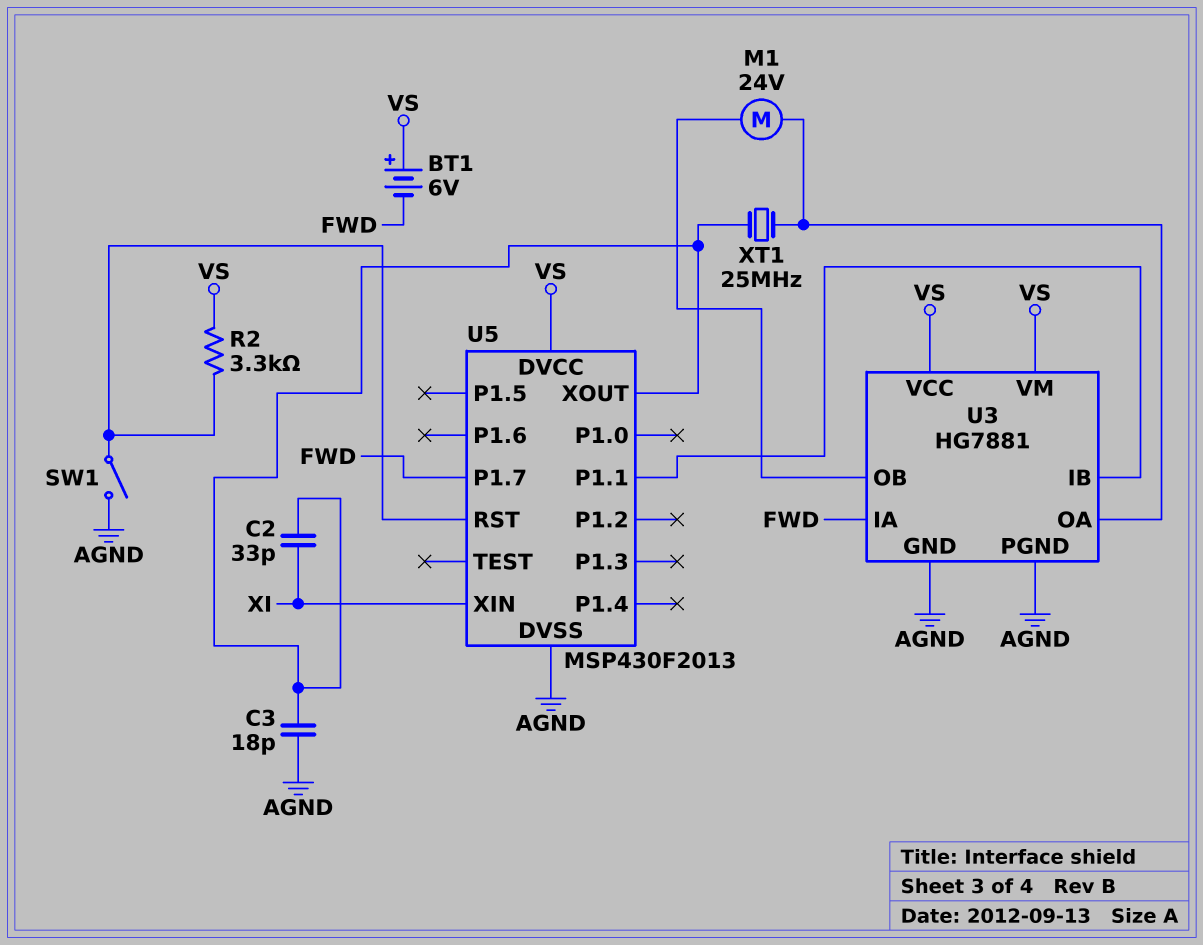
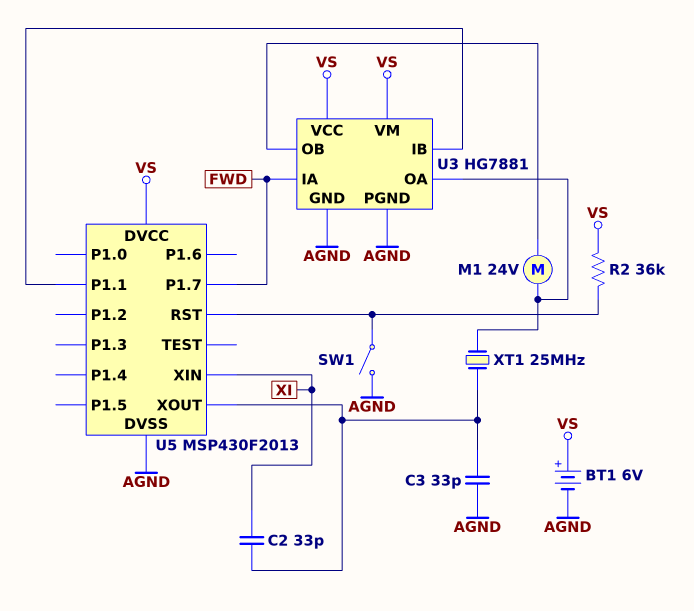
BT1: 6V (plus VS, minus FWD) -> 6V (plus VS, minus AGND)
C3: 18pF (AGND, U5/XOUT) -> 33pF (AGND, U5/XOUT)
R2: 3.3k (U5/RST, VS) -> 36k (U5/RST, VS)

